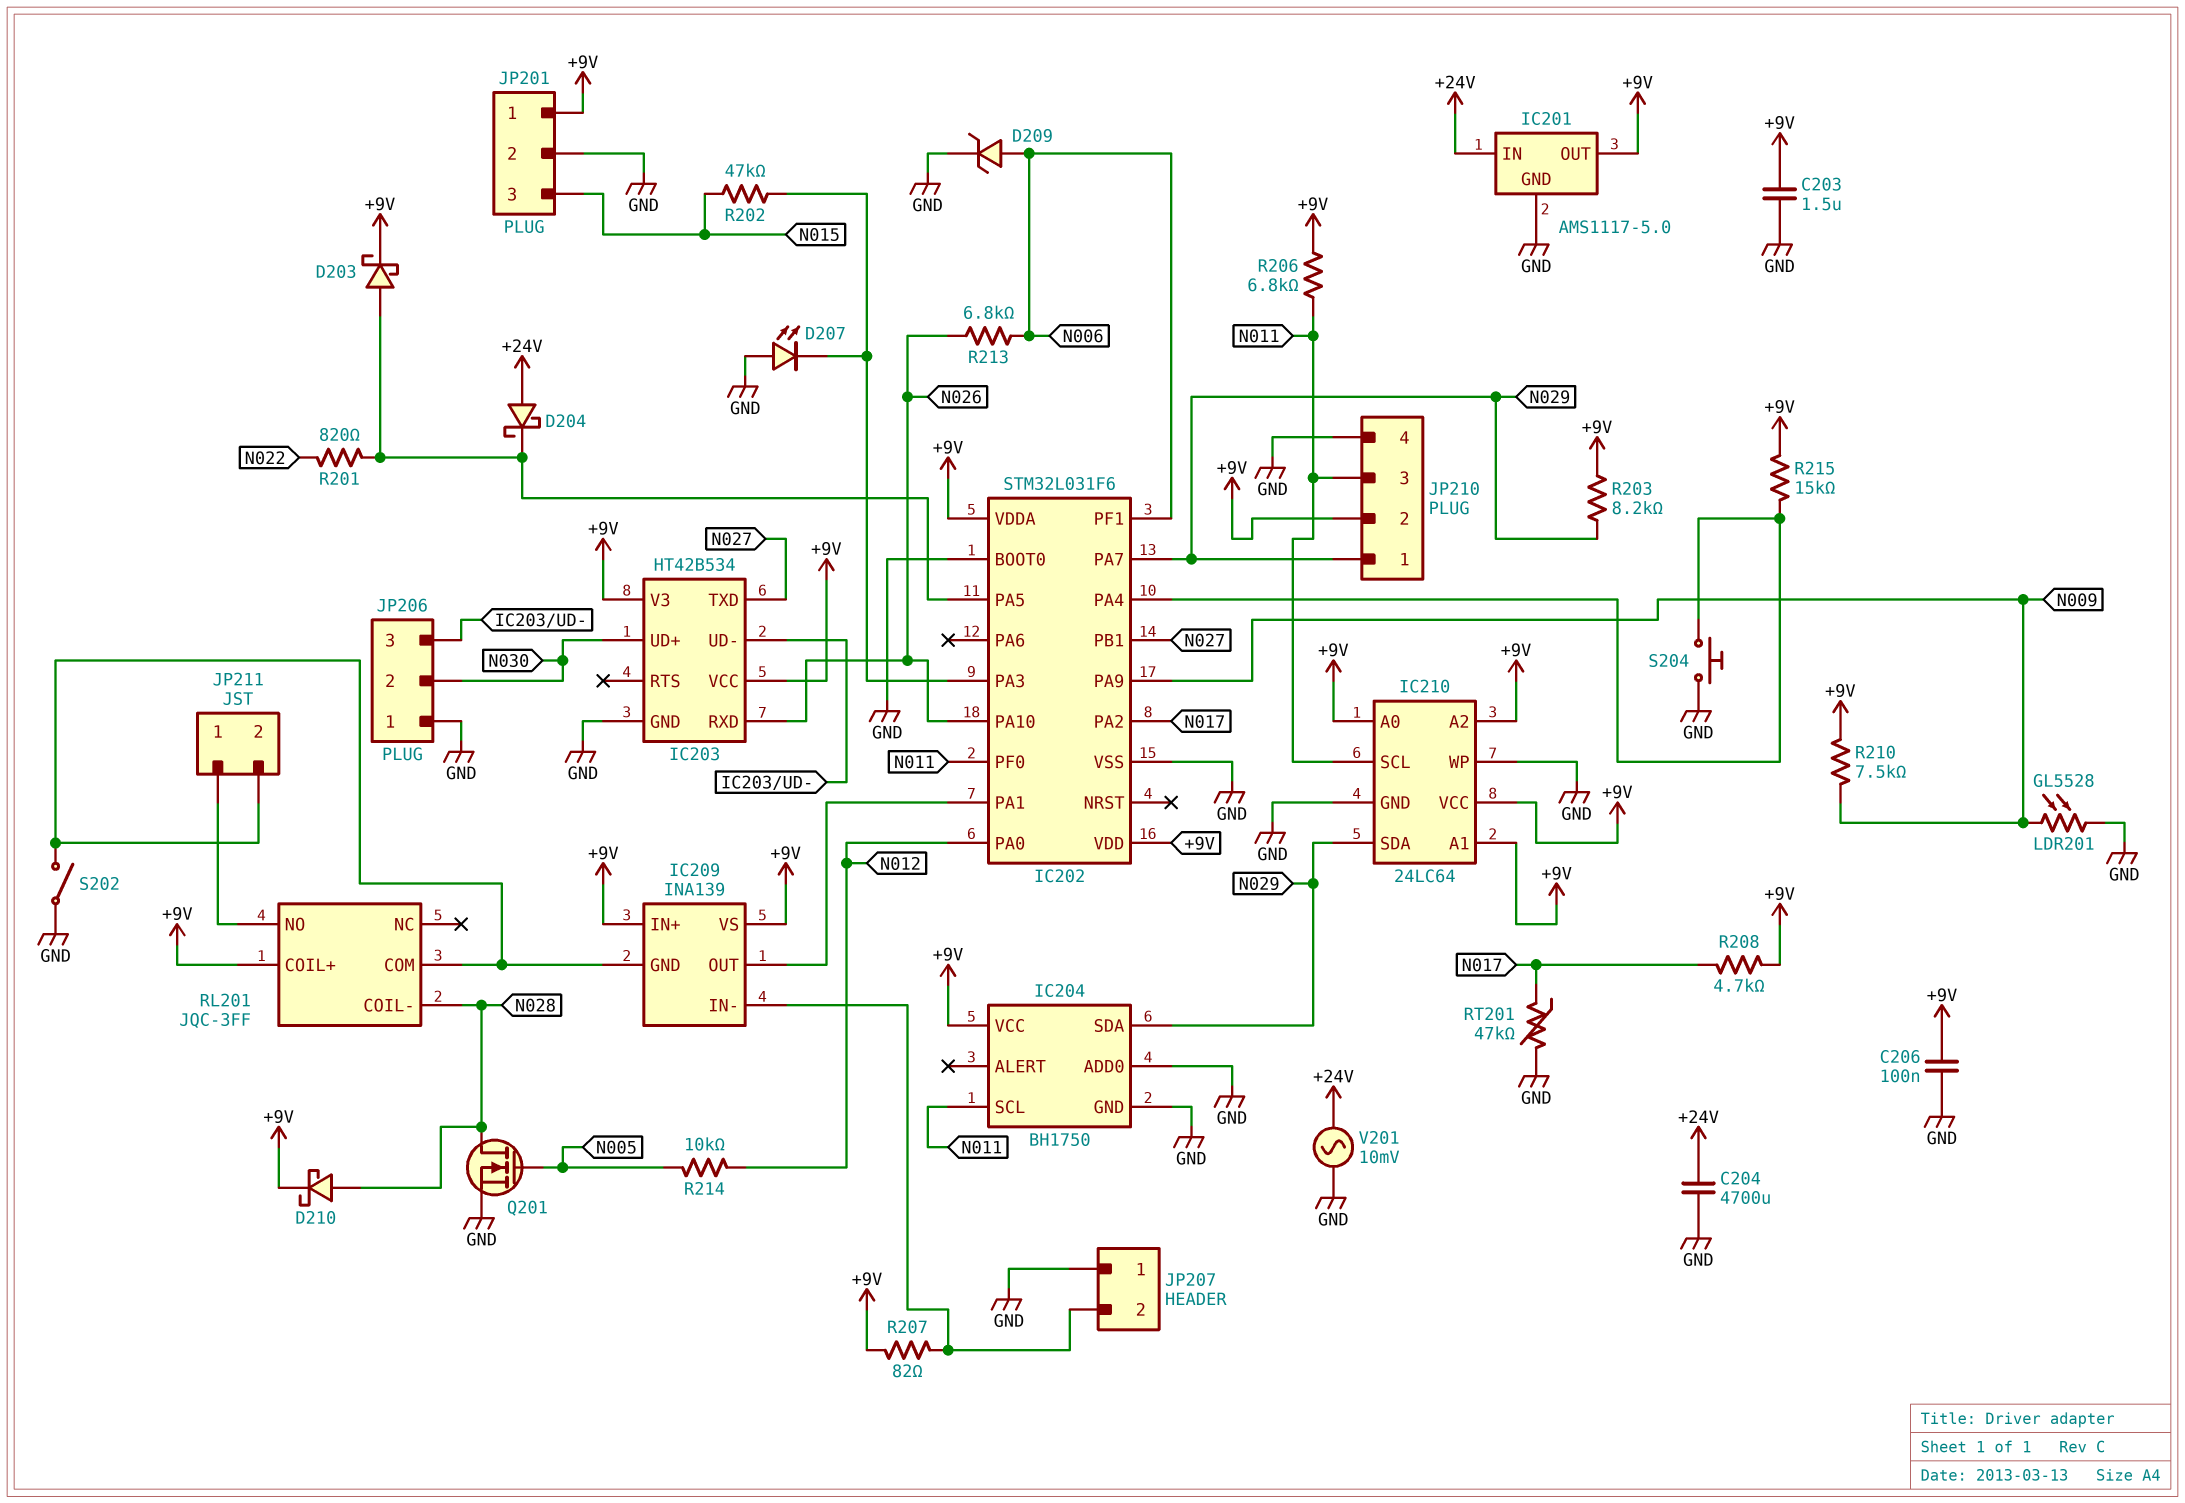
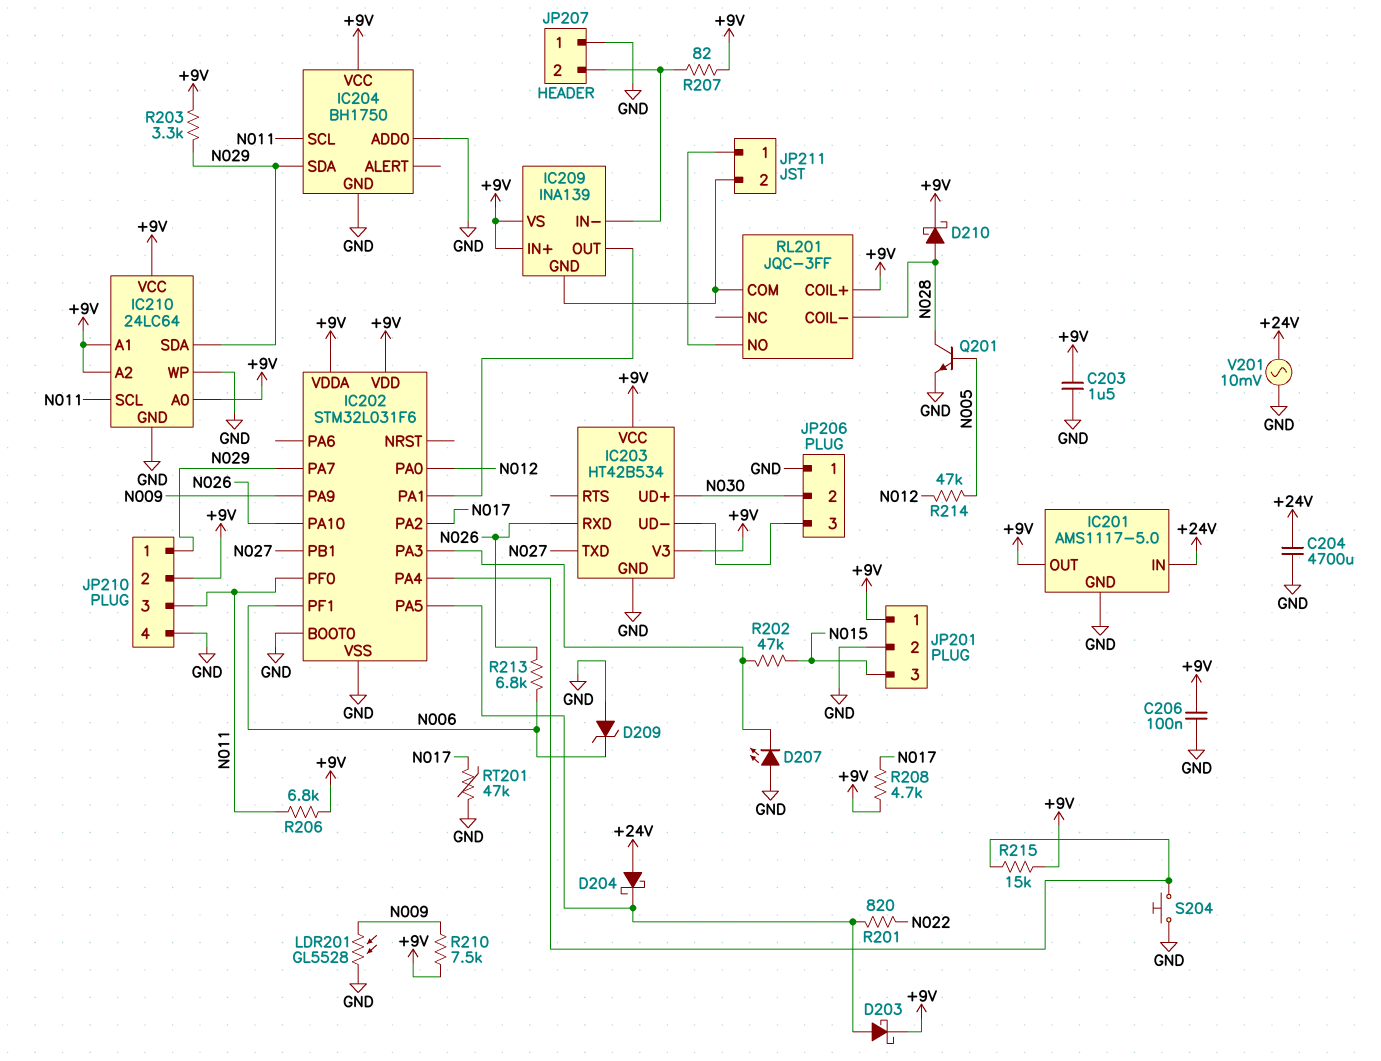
D209: zener (A N006, K GND) -> zener (A GND, K N006)
Q201: NMOS (G N005, D N028, S GND) -> NPN (B N005, C N028, E GND)
R203: 8.2k (+9V, N029) -> 3.3k (+9V, N029)
R214: 10k (N005, N012) -> 47k (N005, N012)
S202: switch (GND, IC209/GND) -> none

